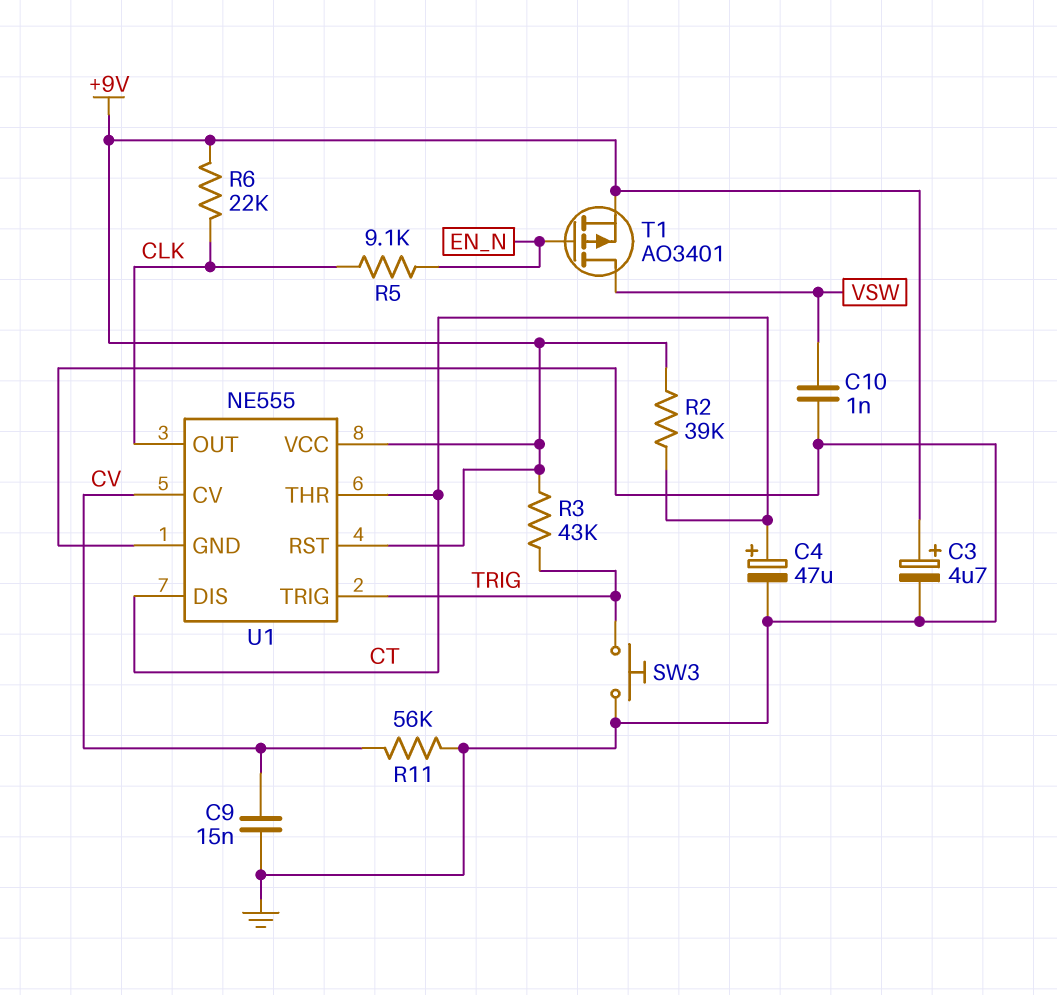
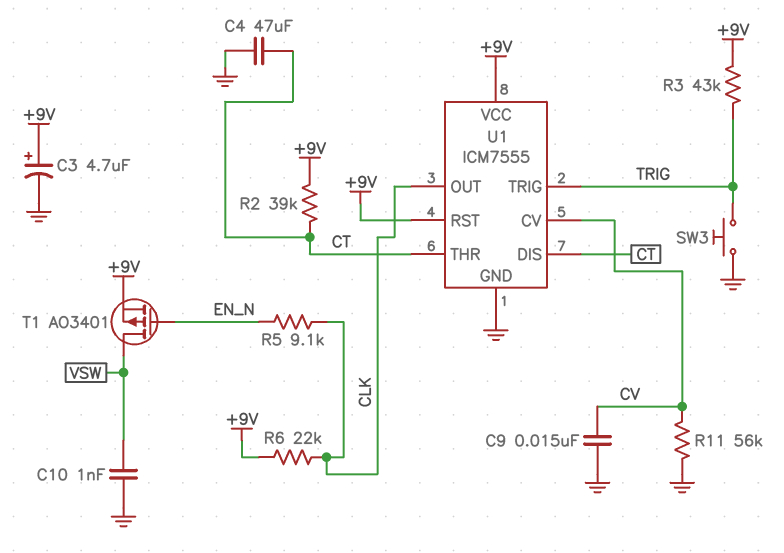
C4: 47uF (plus CT, minus GND) -> 47uF (CT, GND)
U1: NE555 -> ICM7555

